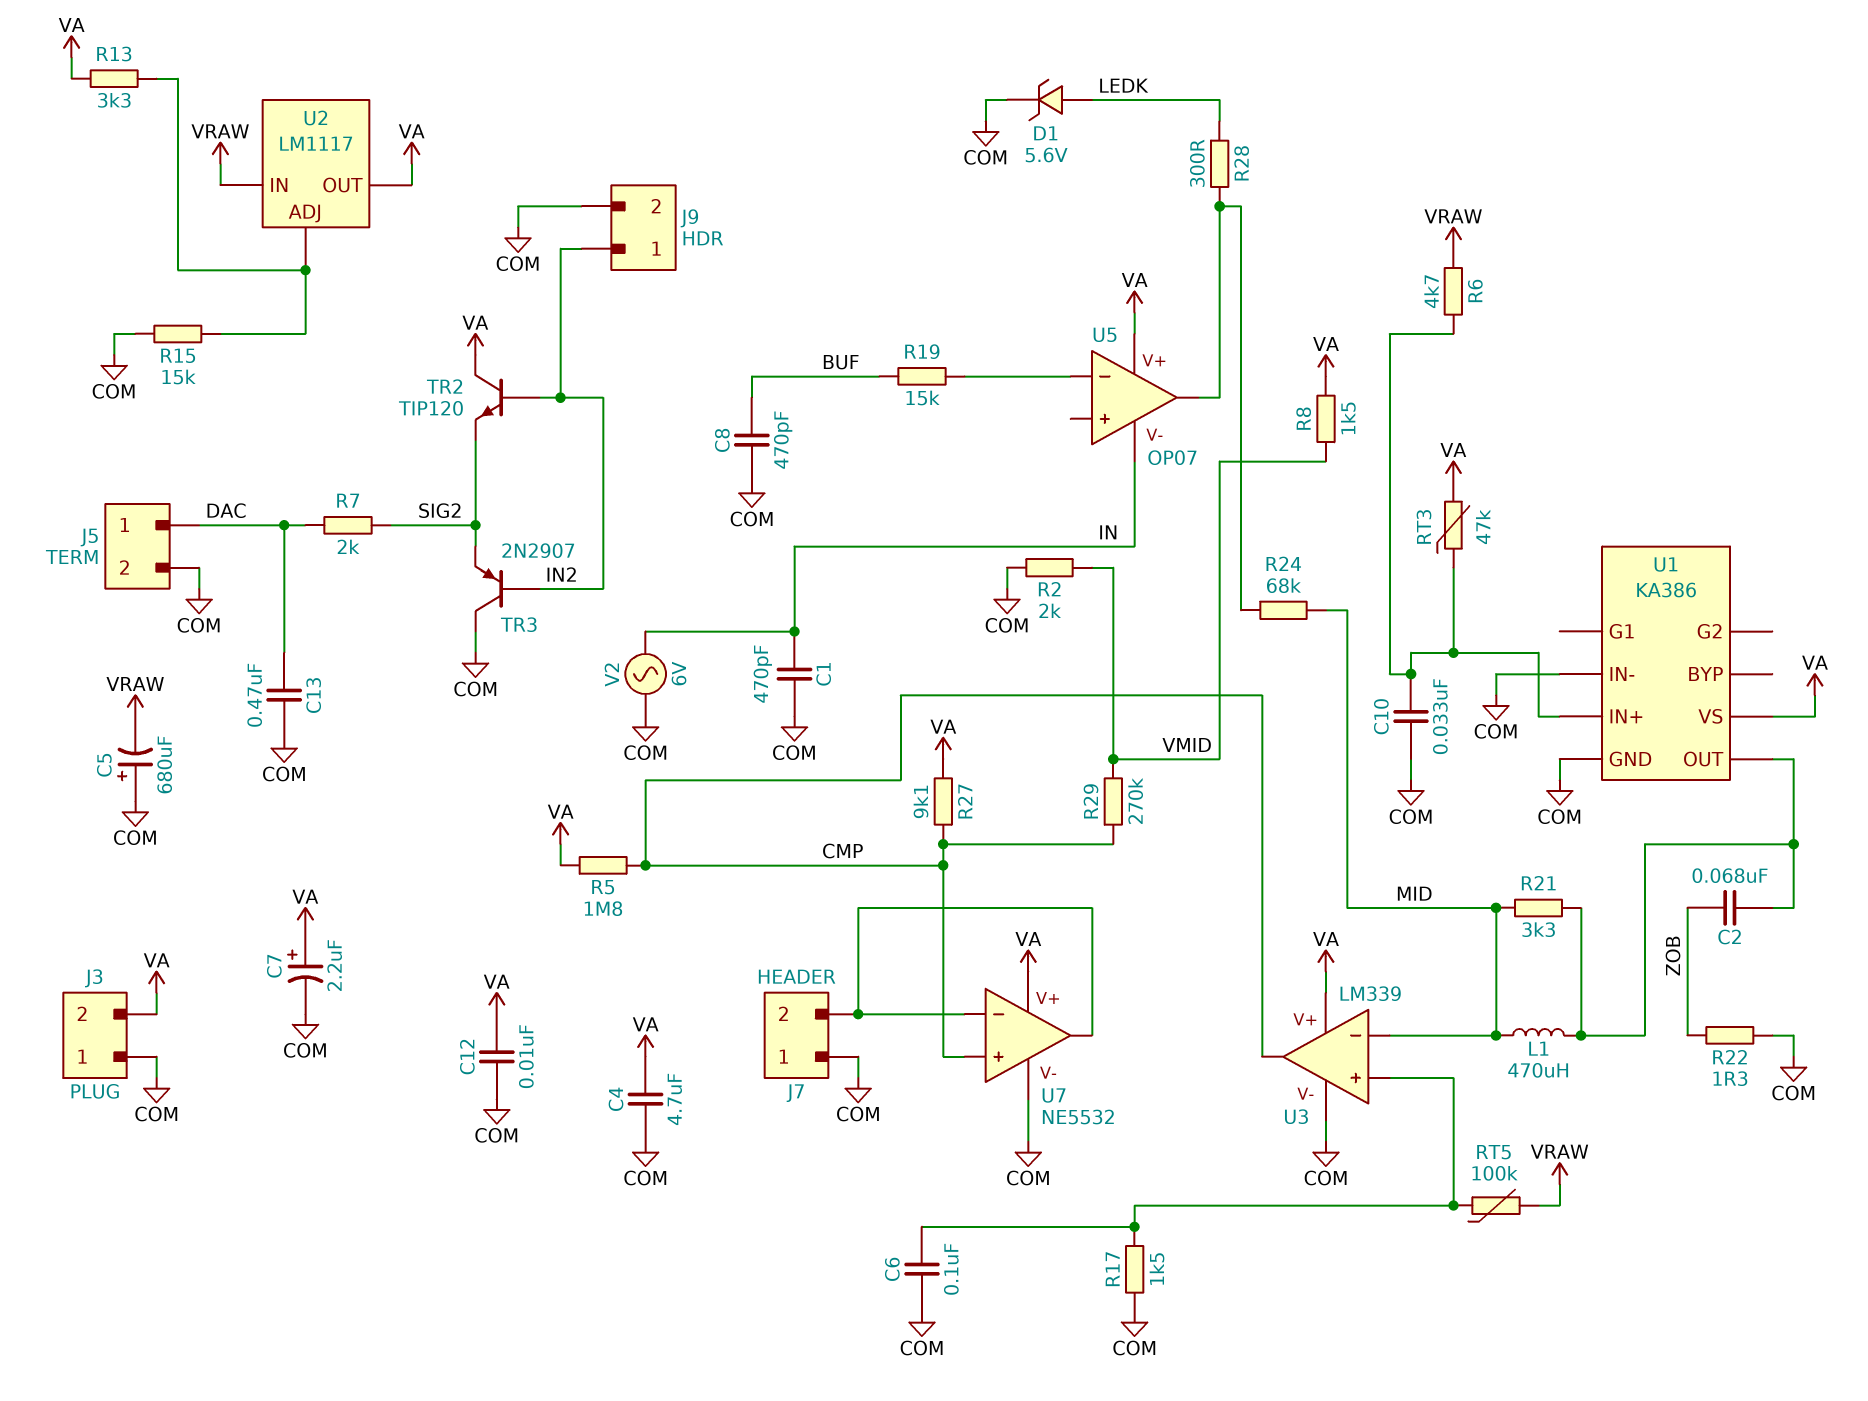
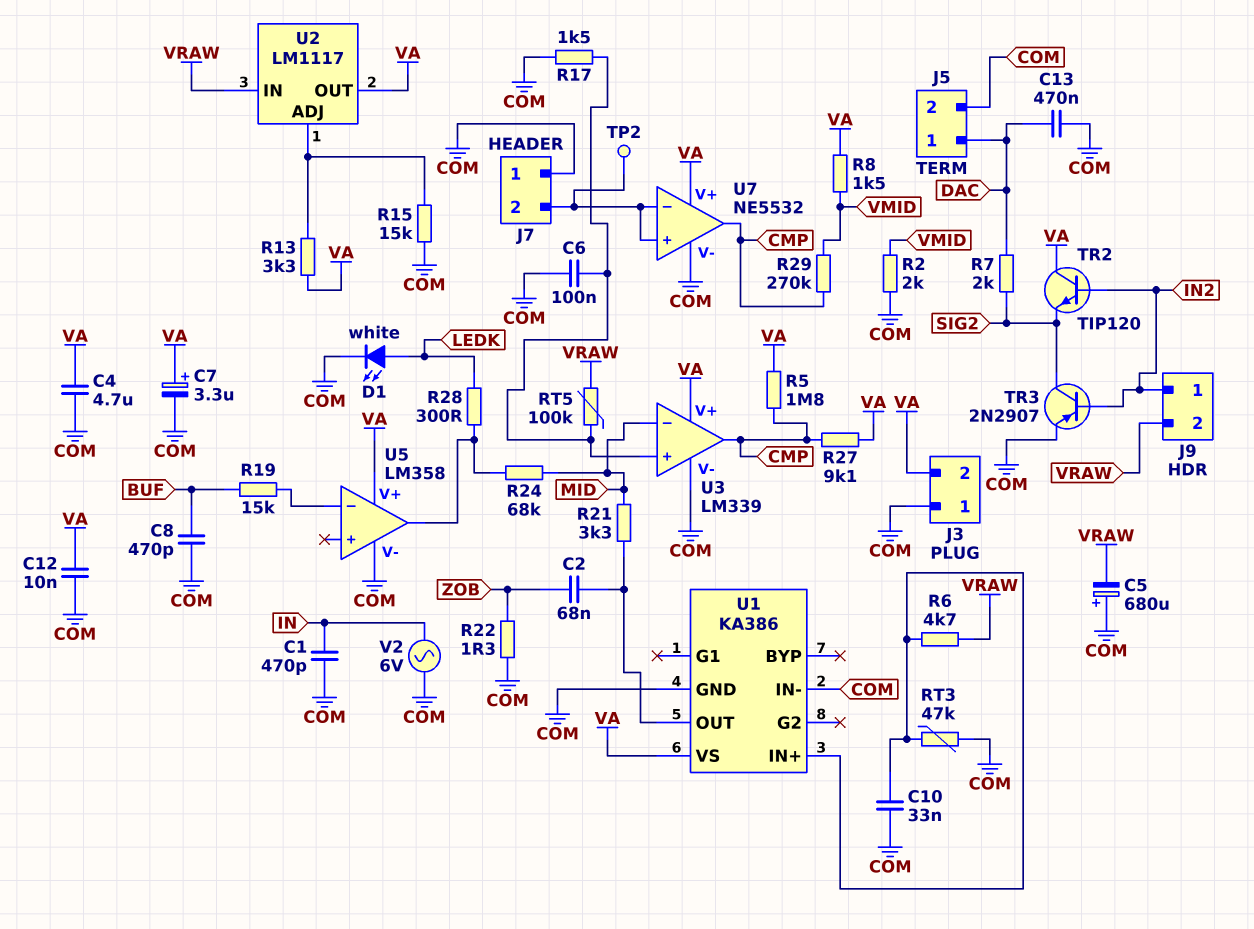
C7: 2.2uF (plus VA, minus COM) -> 3.3uF (plus VA, minus COM)
D1: zener 5.6V (A LEDK, K COM) -> LED white (A LEDK, K COM)
J9 pin 2: COM -> VRAW
L1: 470uH (MID, U1/OUT) -> none
RT3: 47k (U1/IN+, VA) -> 47k (COM, U1/IN+)
TP2: none -> test point (J7/2)
TR3: PNP 2N2907 (B IN2, C COM, E SIG2) -> PNP 2N2907 (B IN2, C SIG2, E COM)
U5: OP07 -> LM358
U5 pin V-: IN -> COM
U7 pin in+: CMP -> J7/2
U7 pin out: J7/2 -> CMP

